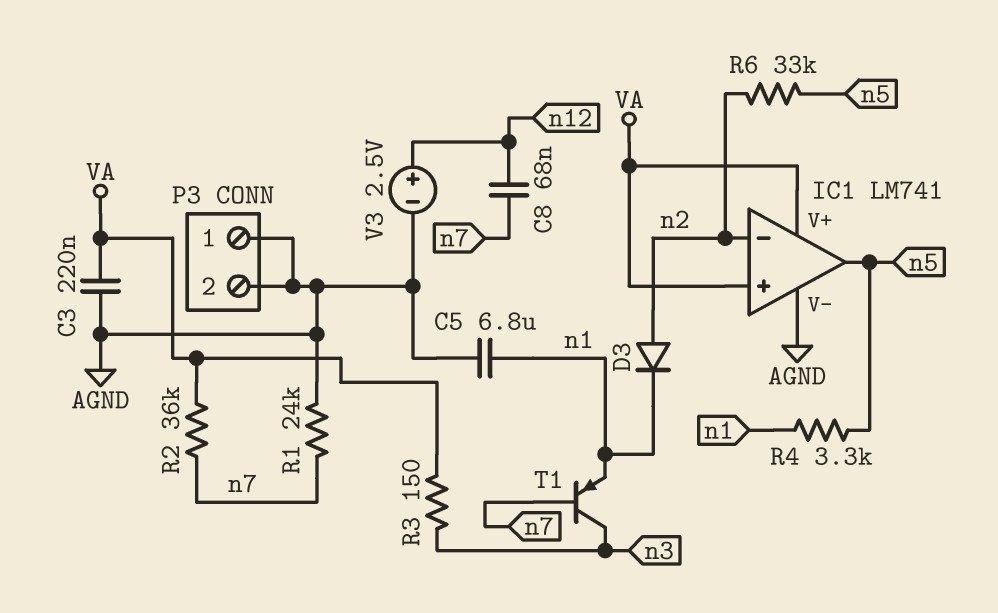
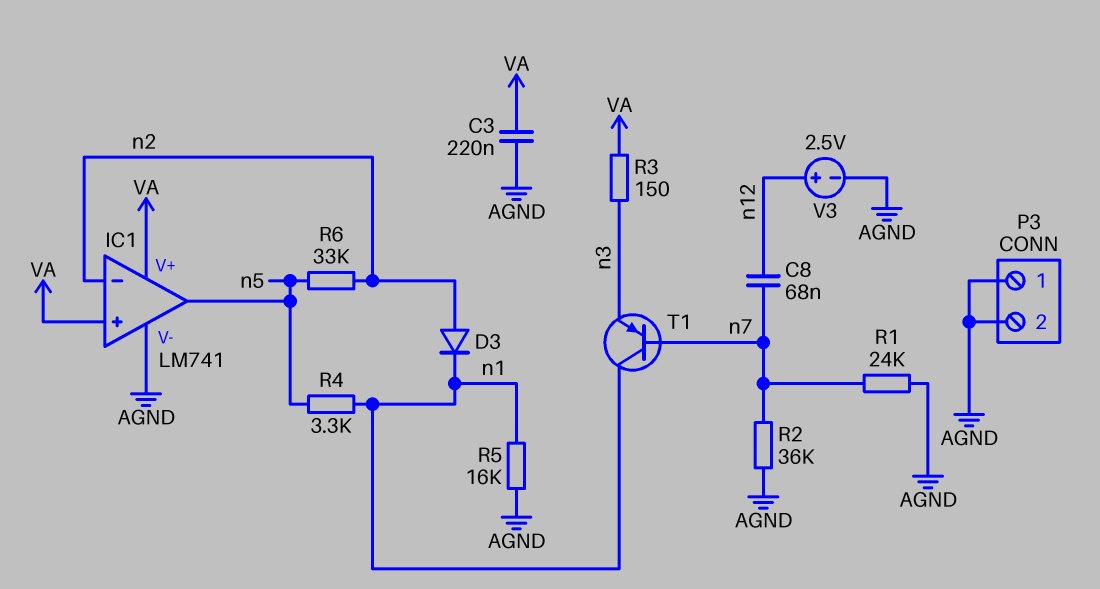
C5: 6.8uF (AGND, n1) -> none
R2: 36k (VA, n7) -> 36k (AGND, n7)
R5: none -> 16k (AGND, n1)
T1: PNP (B n7, C n3, E n1) -> PNP (B n7, C n1, E n3)

